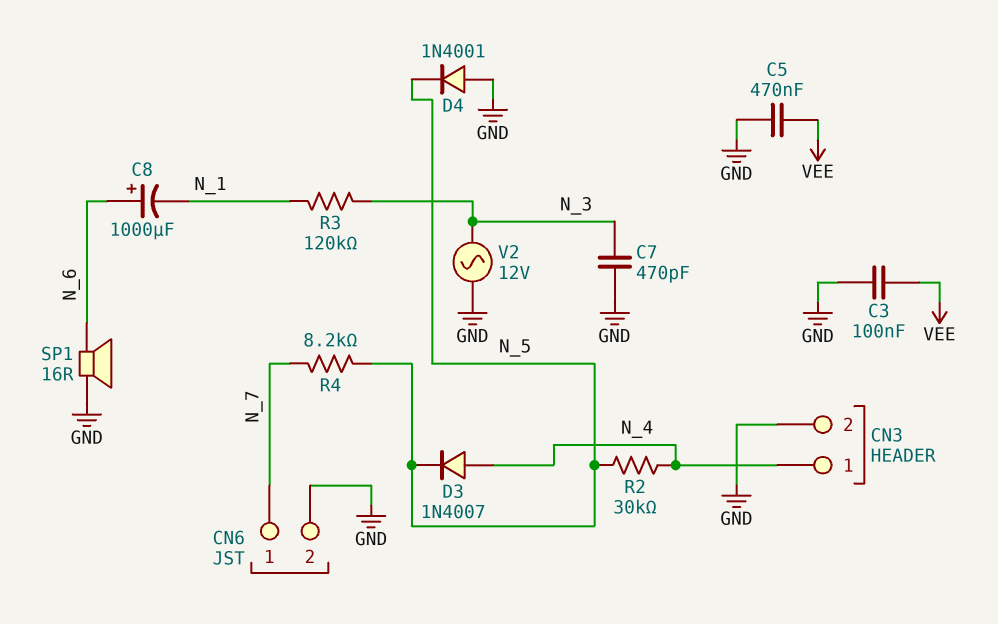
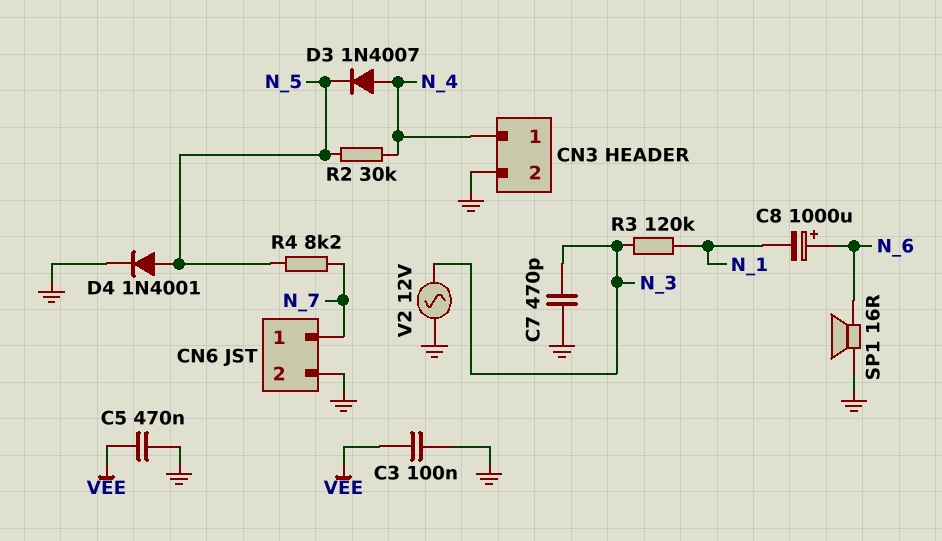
D4: diode 1N4001 (A GND, K N_5) -> diode 1N4001 (A N_5, K GND)

